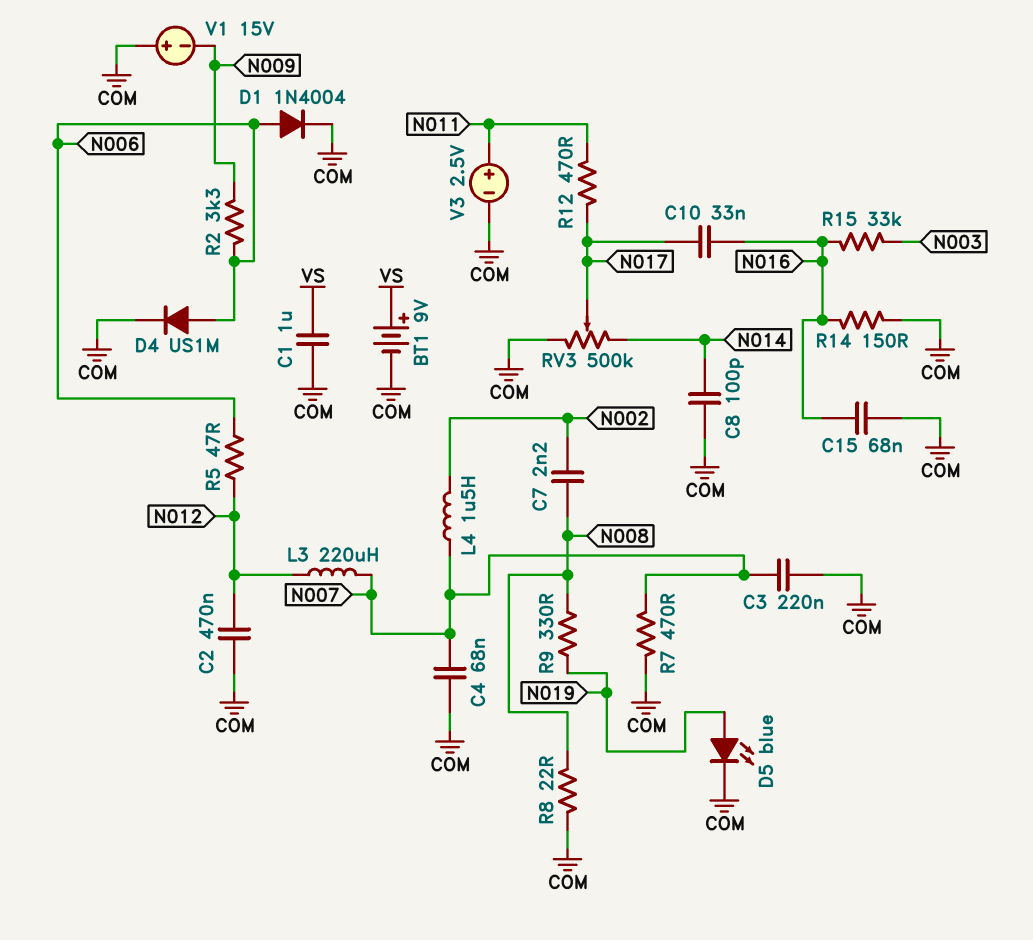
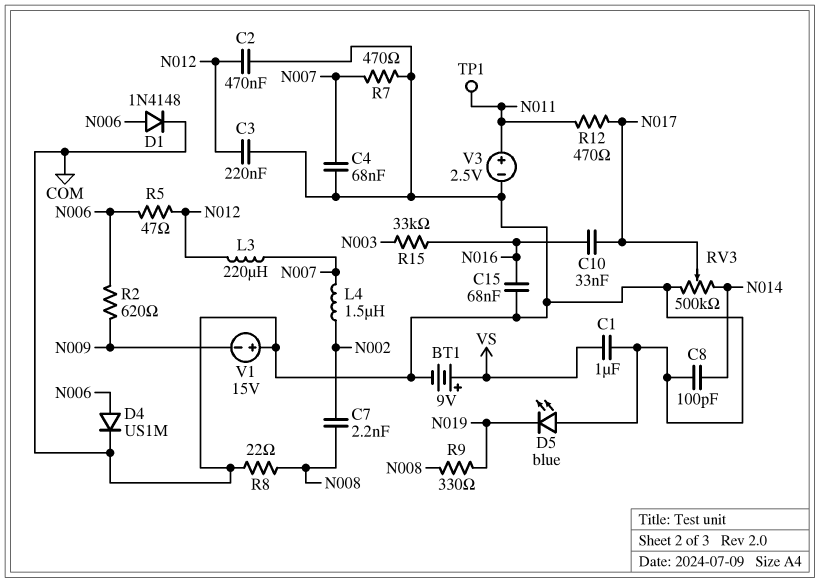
C3: 220nF (COM, N007) -> 220nF (COM, N012)
D1: diode 1N4004 (A N006, K COM) -> diode 1N4148 (A N006, K COM)
D5: LED blue (A N019, K COM) -> LED blue (A COM, K N019)
R2: 3.3k (N006, N009) -> 620 (N006, N009)
R14: 150 (COM, N016) -> none
TP1: none -> test point (N011)

